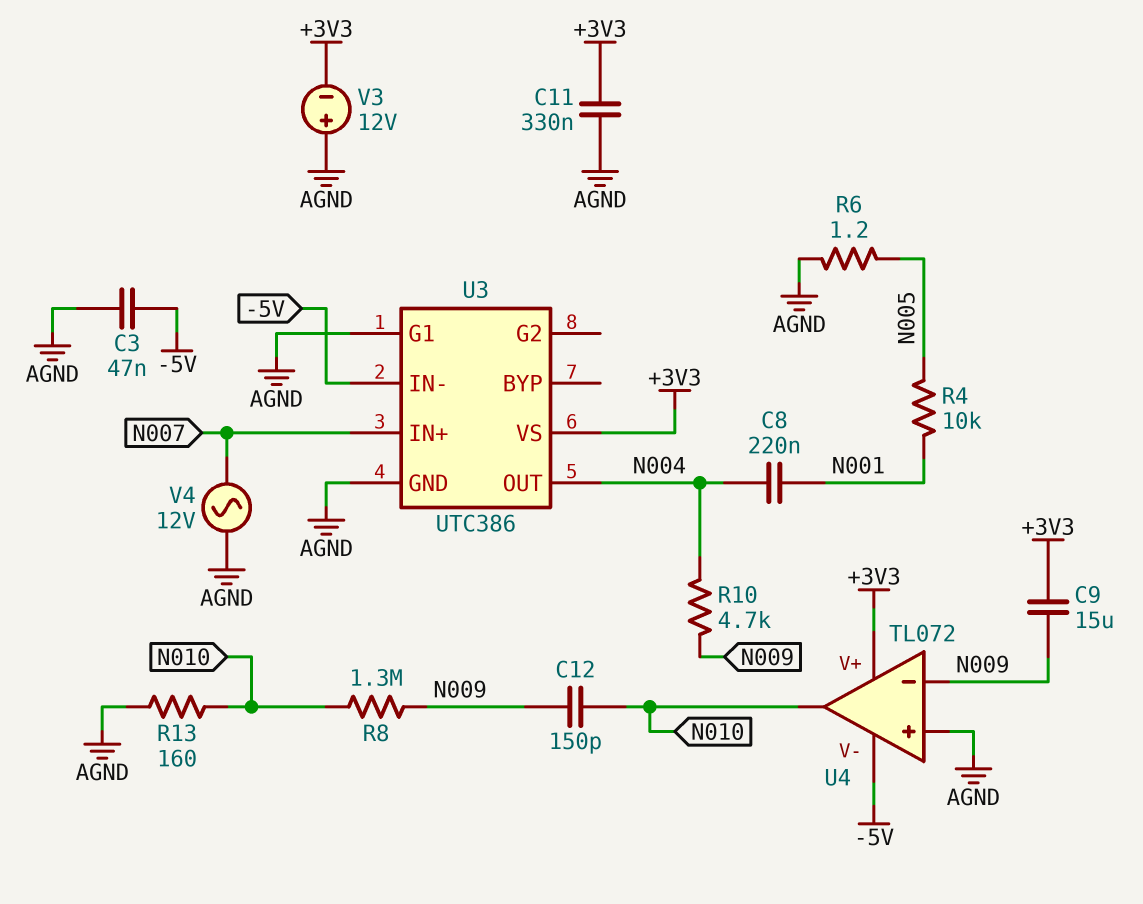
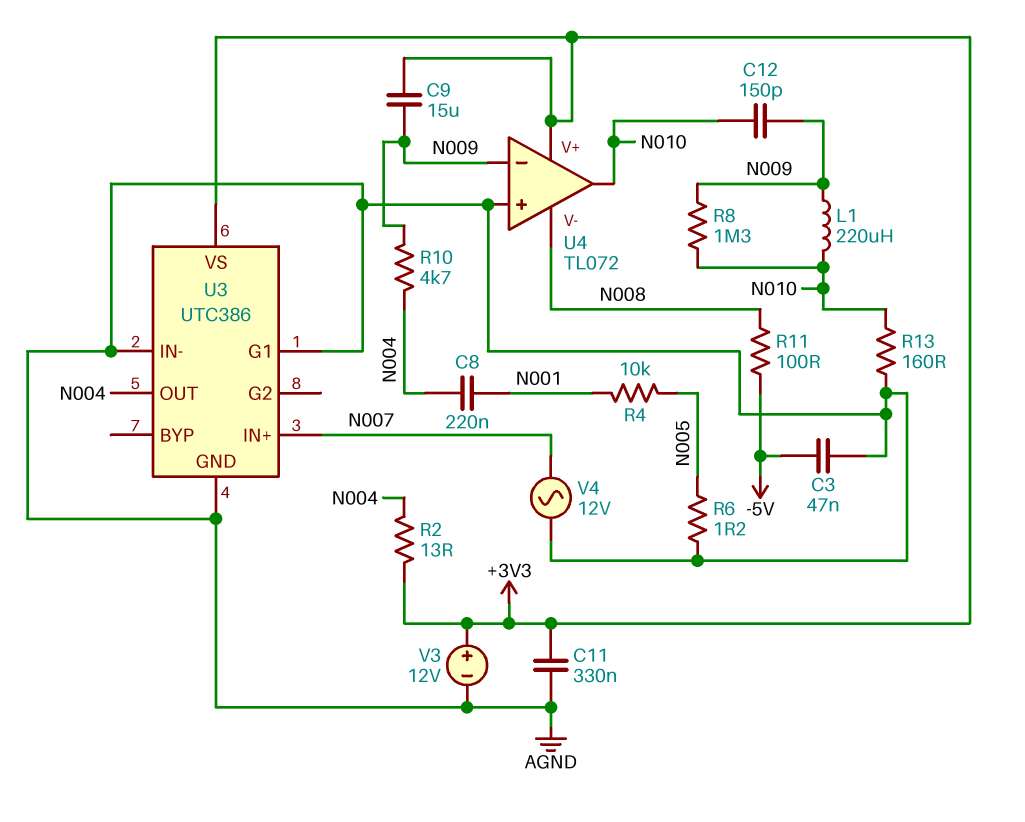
L1: none -> 220uH (N009, N010)
R2: none -> 13 (+3V3, N004)
R11: none -> 100 (-5V, N008)
U3 pin IN-: -5V -> AGND
U4 pin V-: -5V -> N008
V3: 12V (plus AGND, minus +3V3) -> 12V (plus +3V3, minus AGND)

